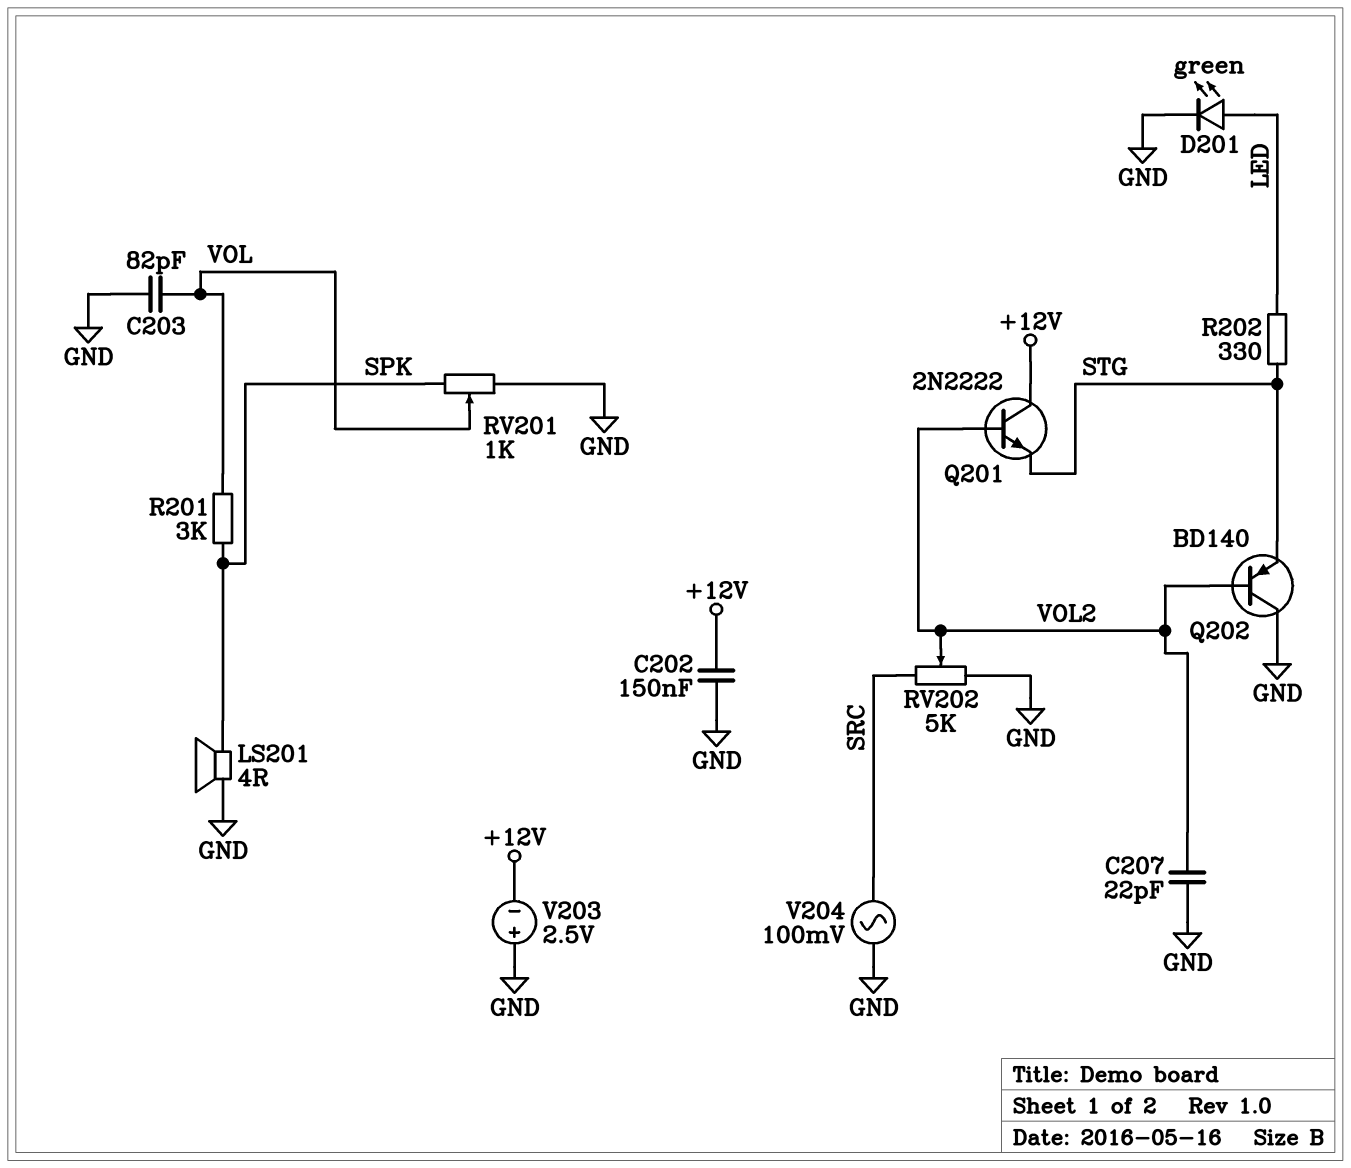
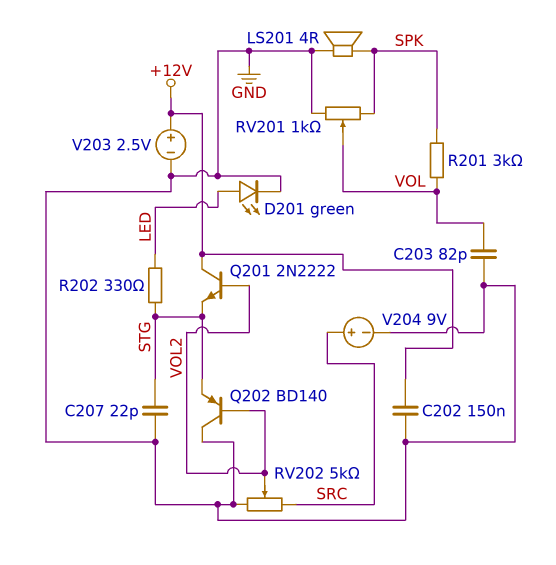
C207: 22pF (GND, VOL2) -> 22pF (GND, STG)
V203: 2.5V (plus GND, minus +12V) -> 2.5V (plus +12V, minus GND)
V204: AC 100mV (GND, SRC) -> 9V (plus SRC, minus GND)

